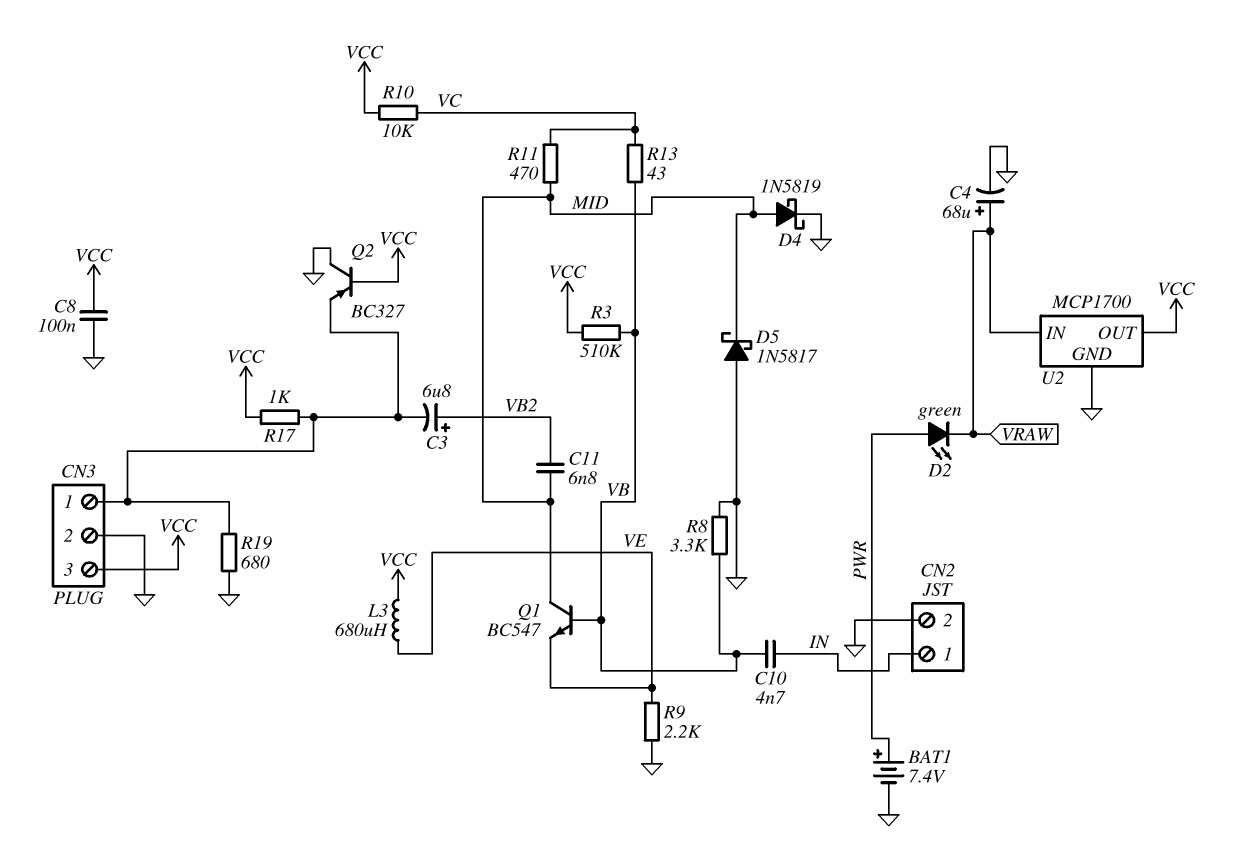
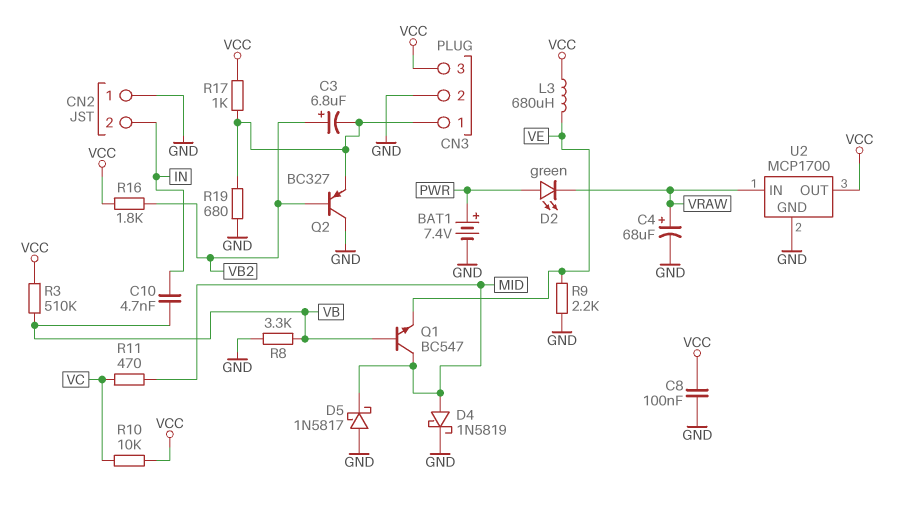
C11: 6.8nF (MID, VB2) -> none
CN2 pin 1: IN -> GND
CN2 pin 2: GND -> IN
Q2: PNP BC327 (B VCC, C GND, E CN3/1) -> PNP BC327 (B VB2, C GND, E CN3/1)
R13: 43 (VB, VC) -> none
R16: none -> 1.8k (VB2, VCC)

